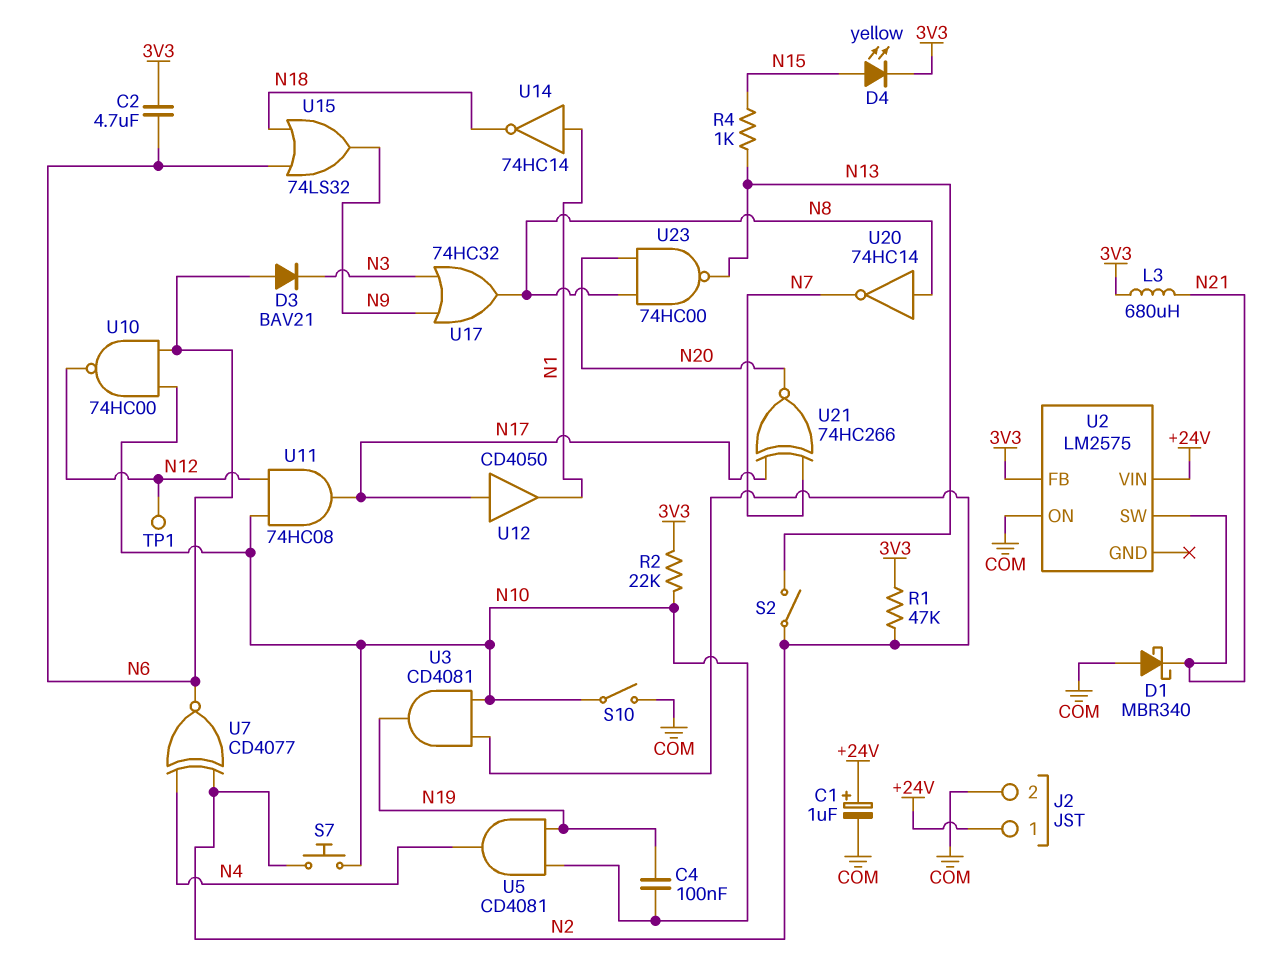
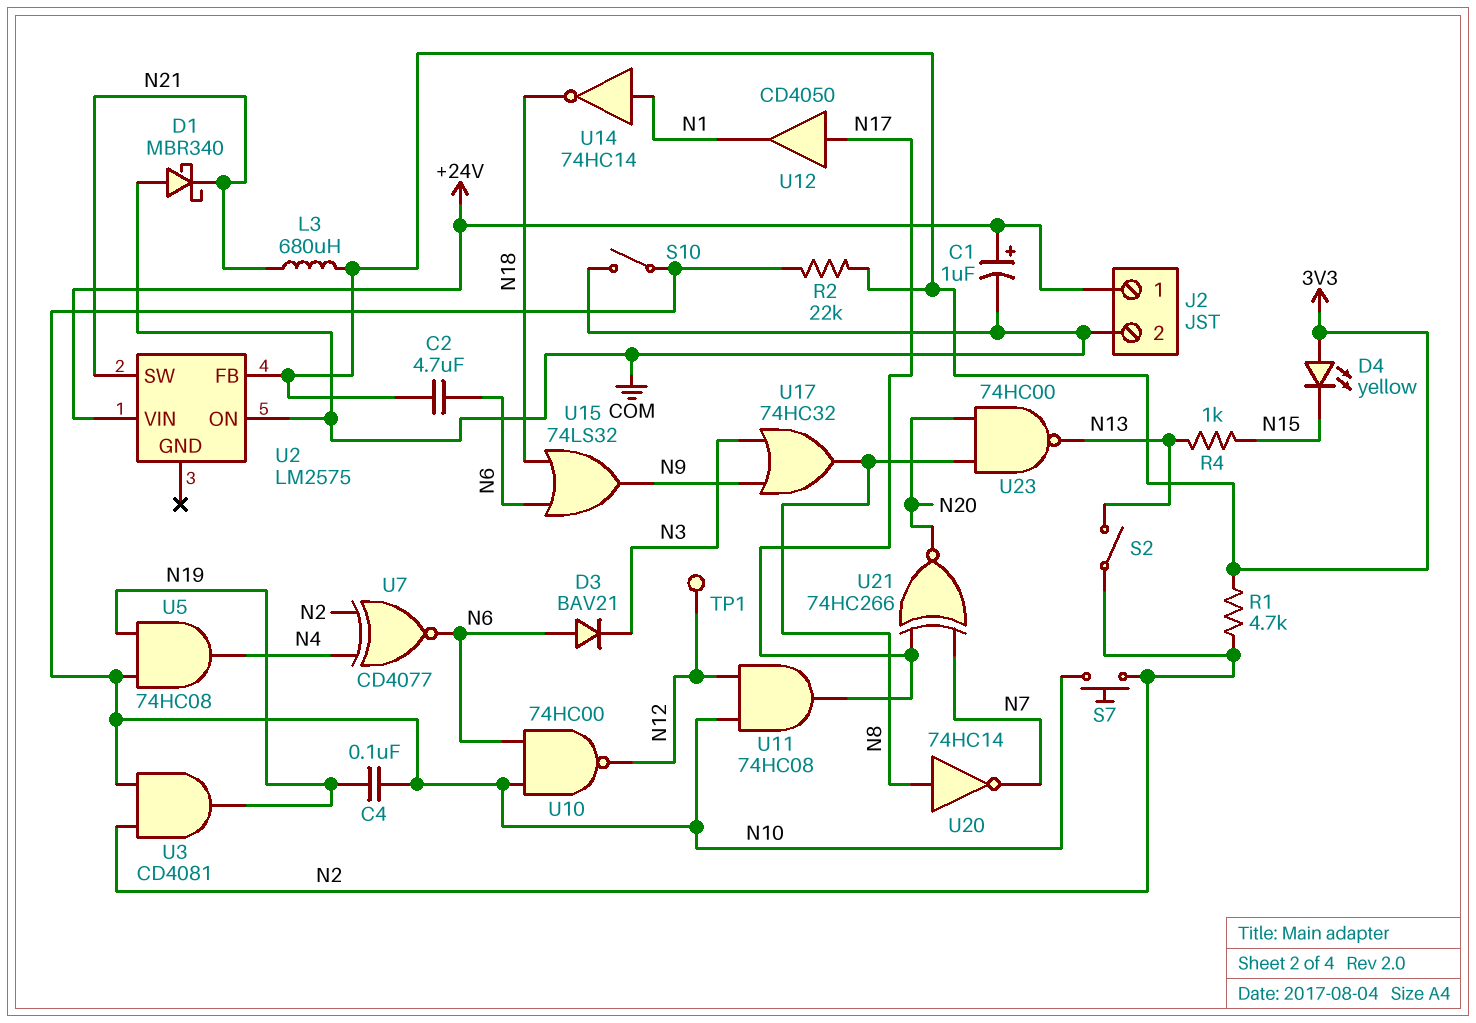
D4: LED yellow (A N15, K 3V3) -> LED yellow (A 3V3, K N15)
R1: 47k (3V3, N2) -> 4.7k (3V3, N2)
U5: AND CD4081 (in N10, in N19, out N4) -> AND 74HC08 (in N10, in N19, out N4)

